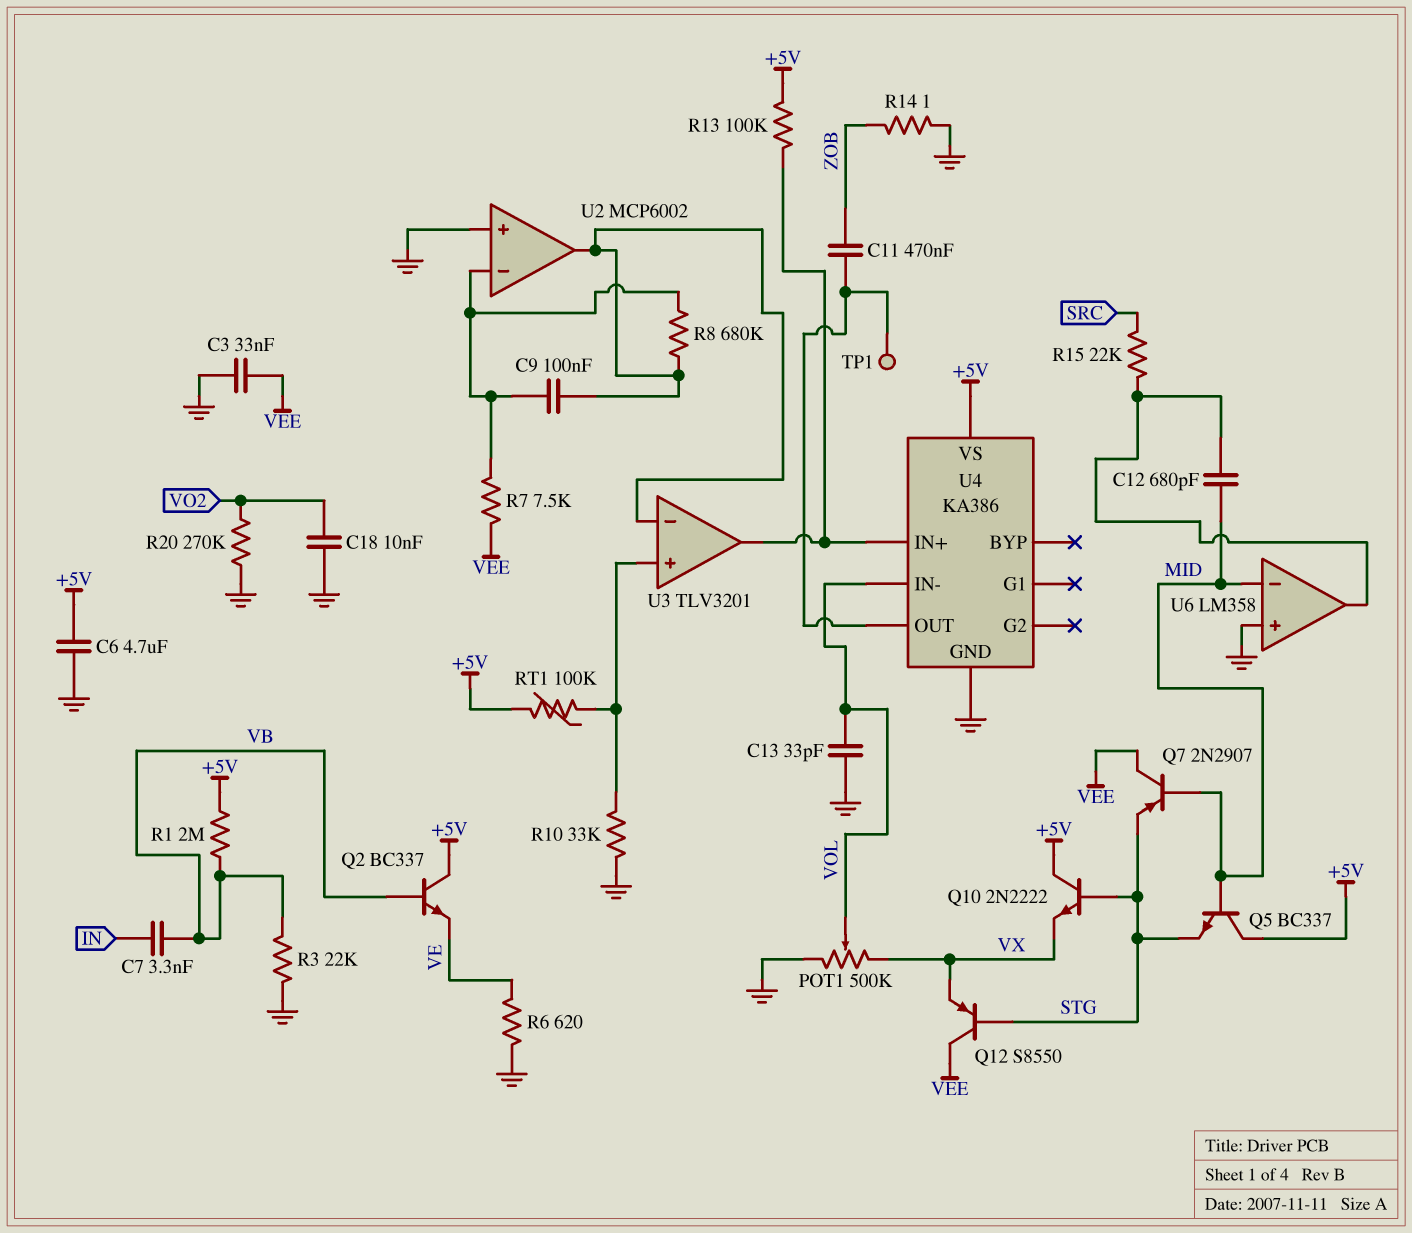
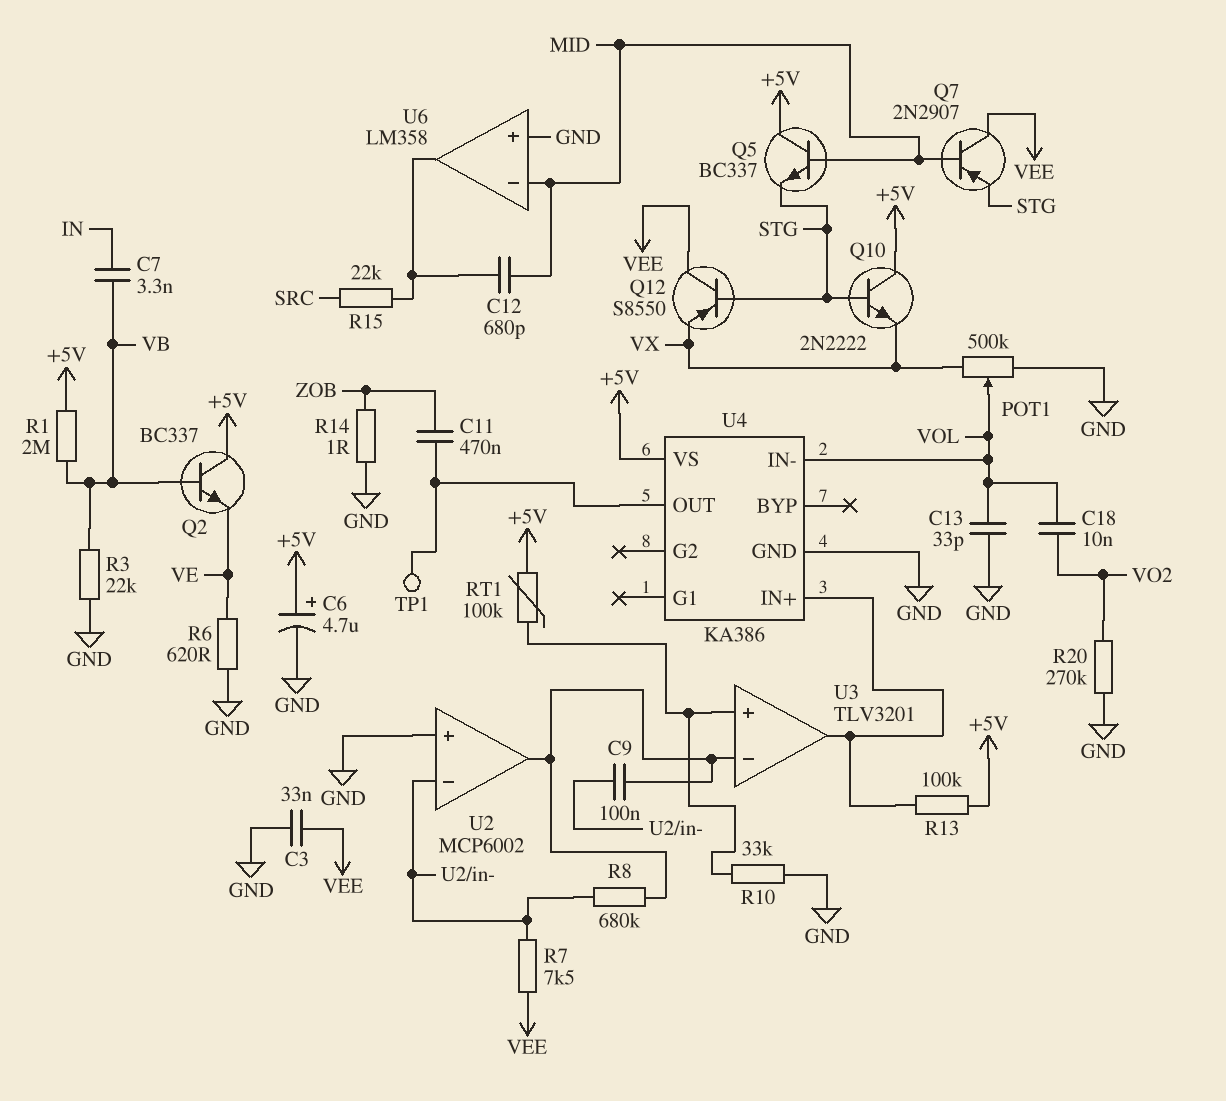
C6: 4.7uF (+5V, GND) -> 4.7uF (plus +5V, minus GND)
C18: 10nF (GND, VO2) -> 10nF (VO2, VOL)

